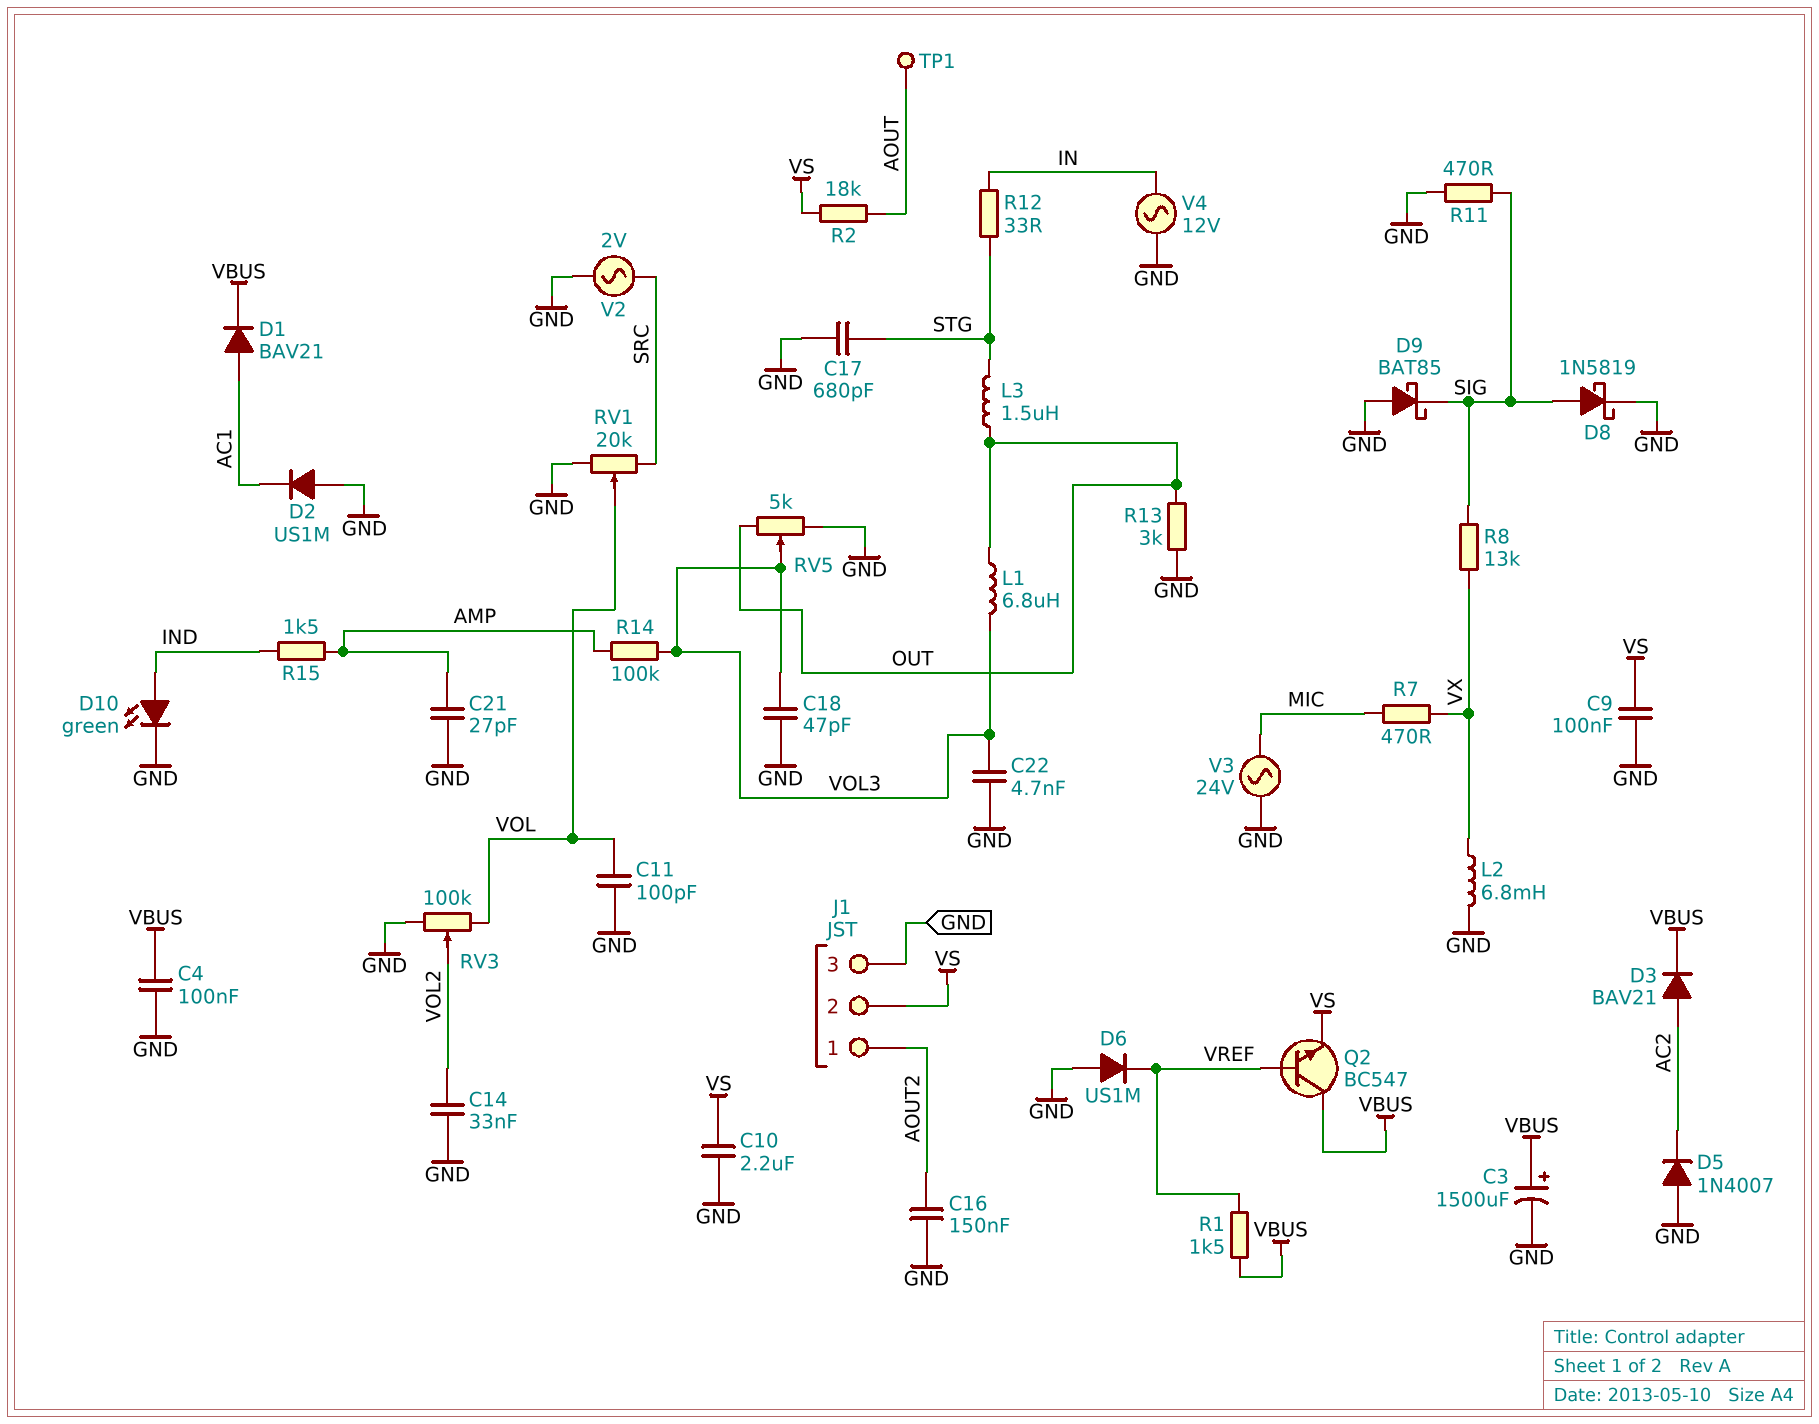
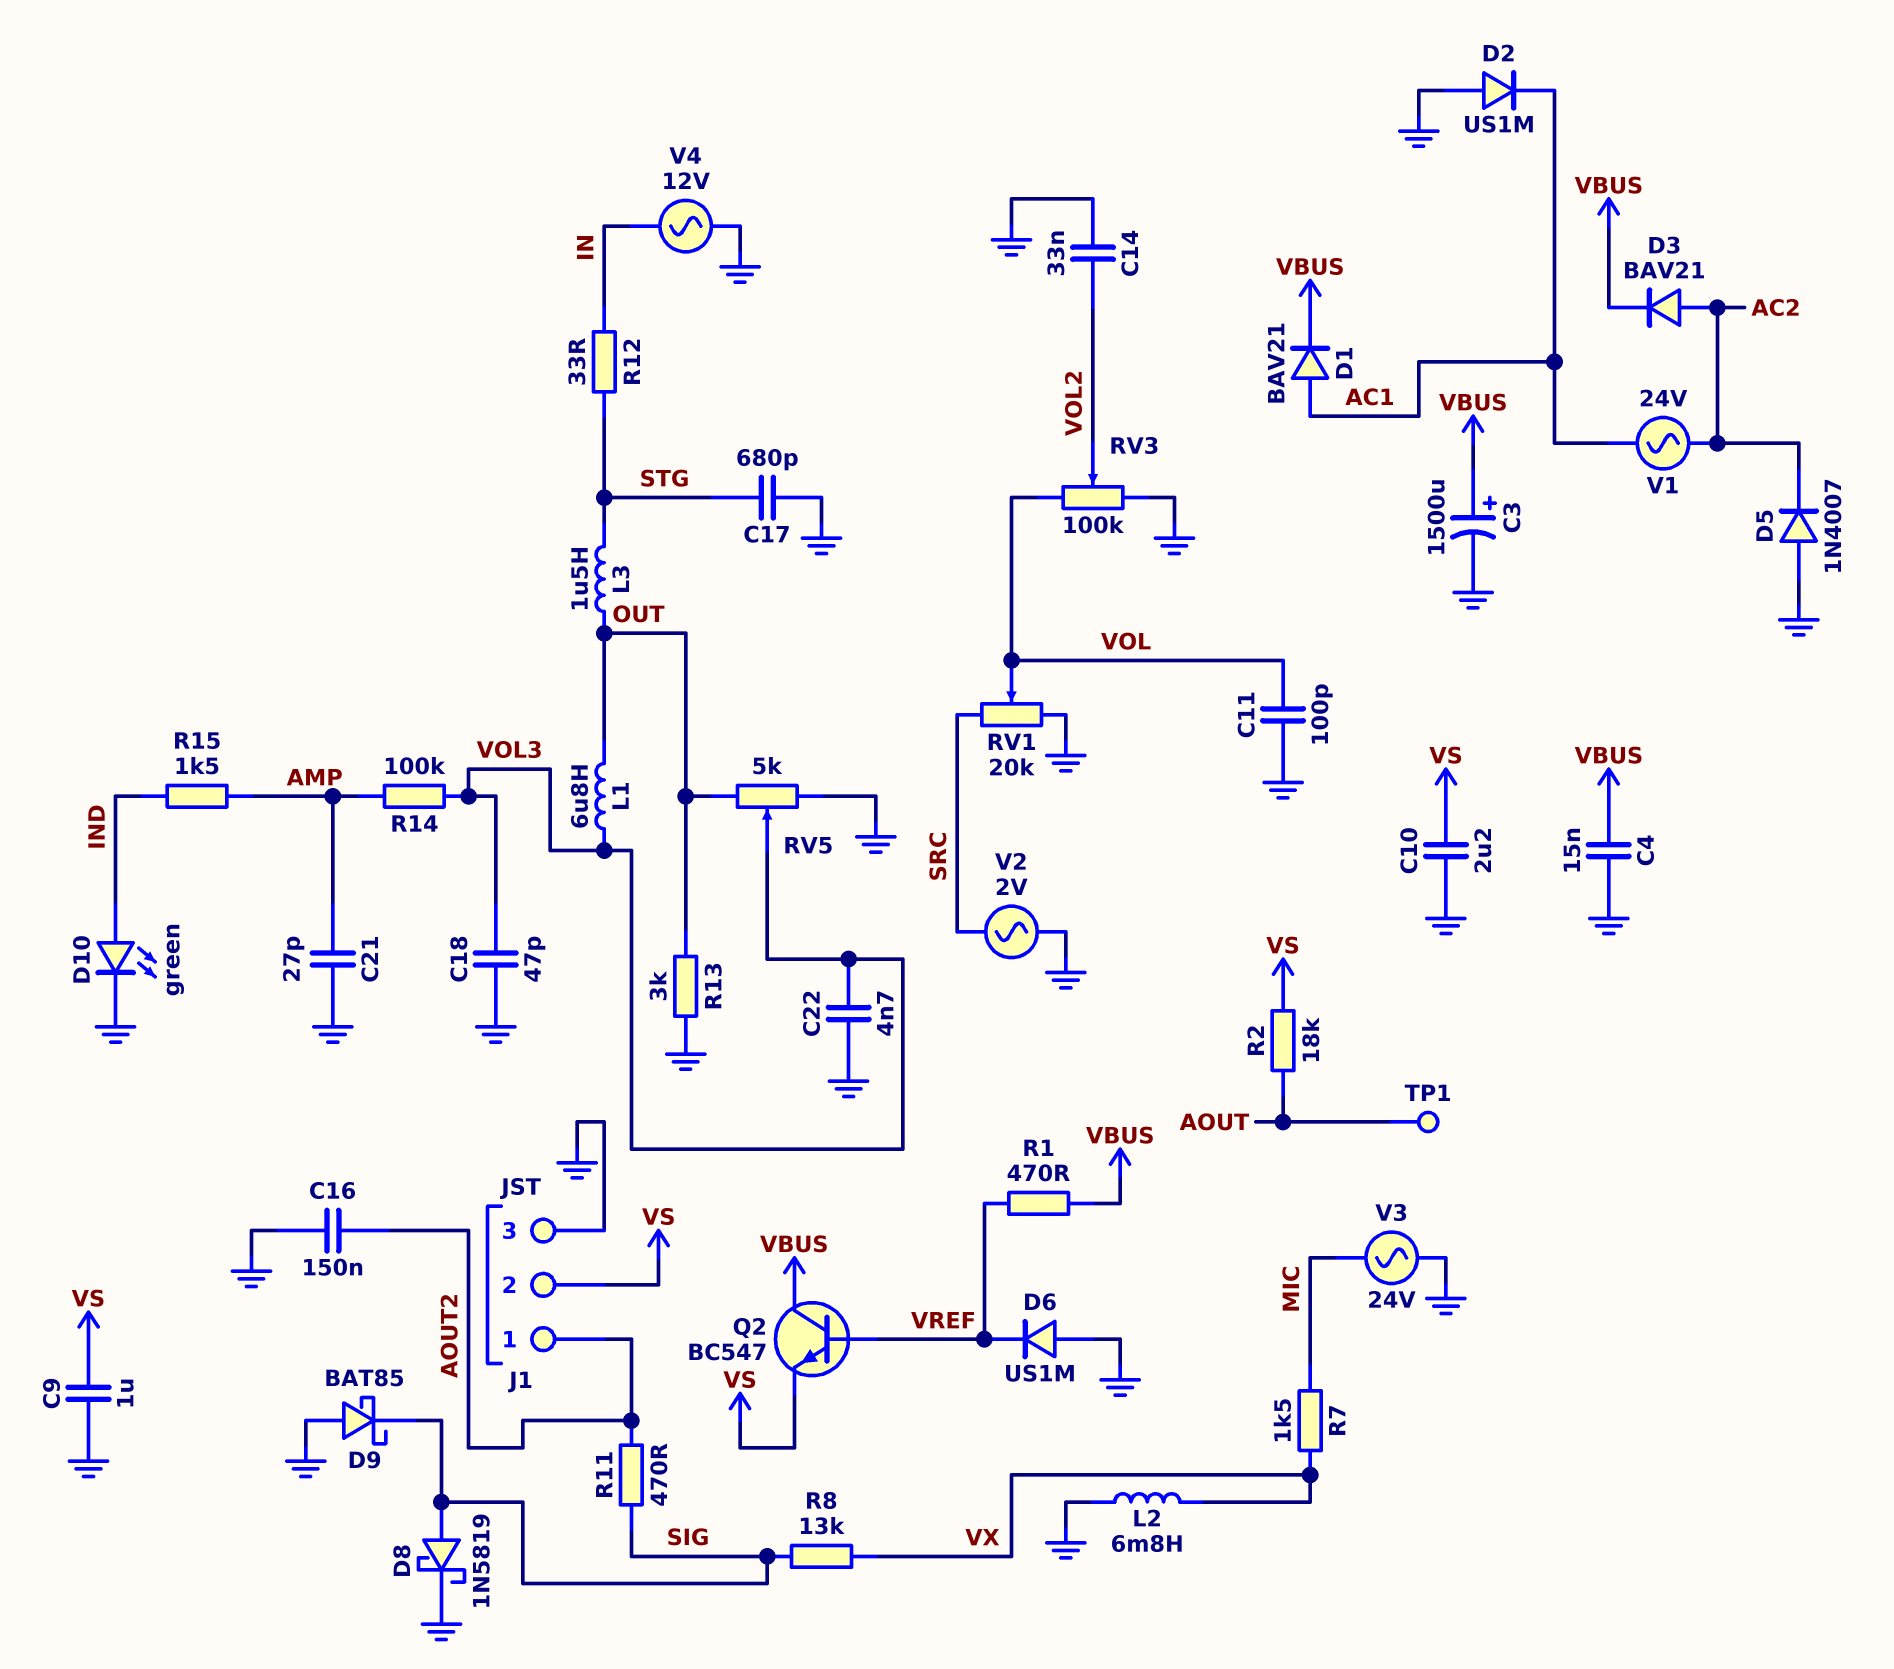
C4: 100nF (GND, VBUS) -> 15nF (GND, VBUS)
C9: 100nF (GND, VS) -> 1uF (GND, VS)
R1: 1.5k (VBUS, VREF) -> 470 (VBUS, VREF)
R7: 470 (MIC, VX) -> 1.5k (MIC, VX)
R11: 470 (GND, SIG) -> 470 (AOUT2, SIG)
V1: none -> AC 24V (AC1, AC2)

